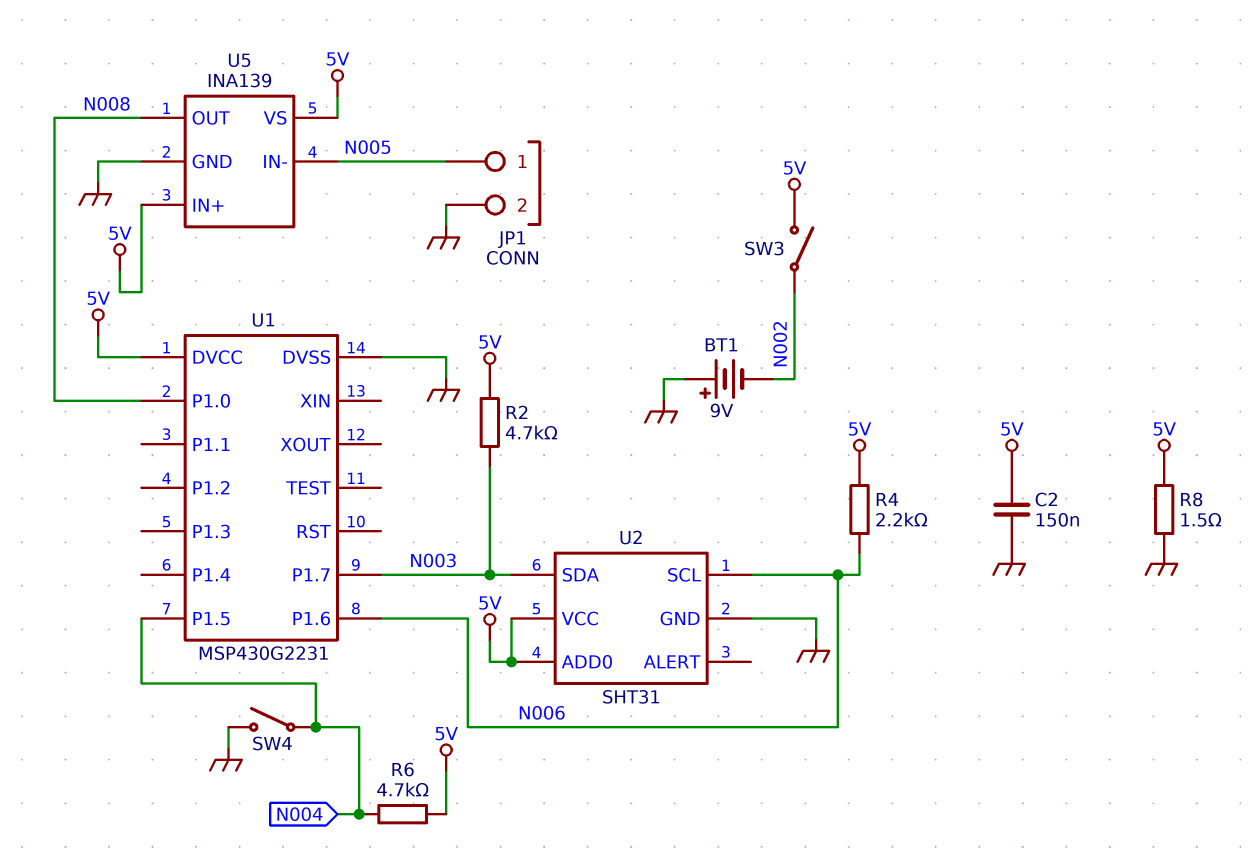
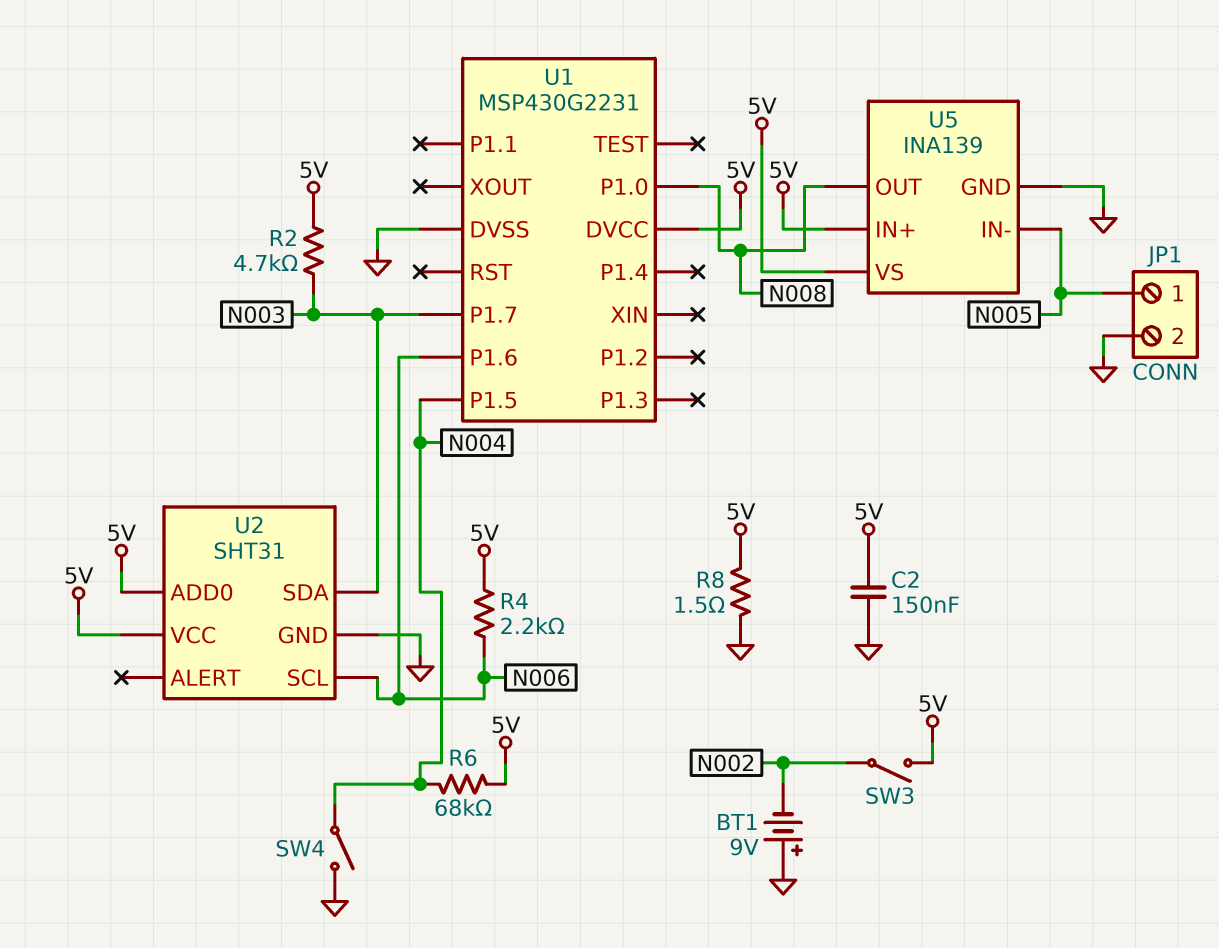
R6: 4.7k (5V, N004) -> 68k (5V, N004)

